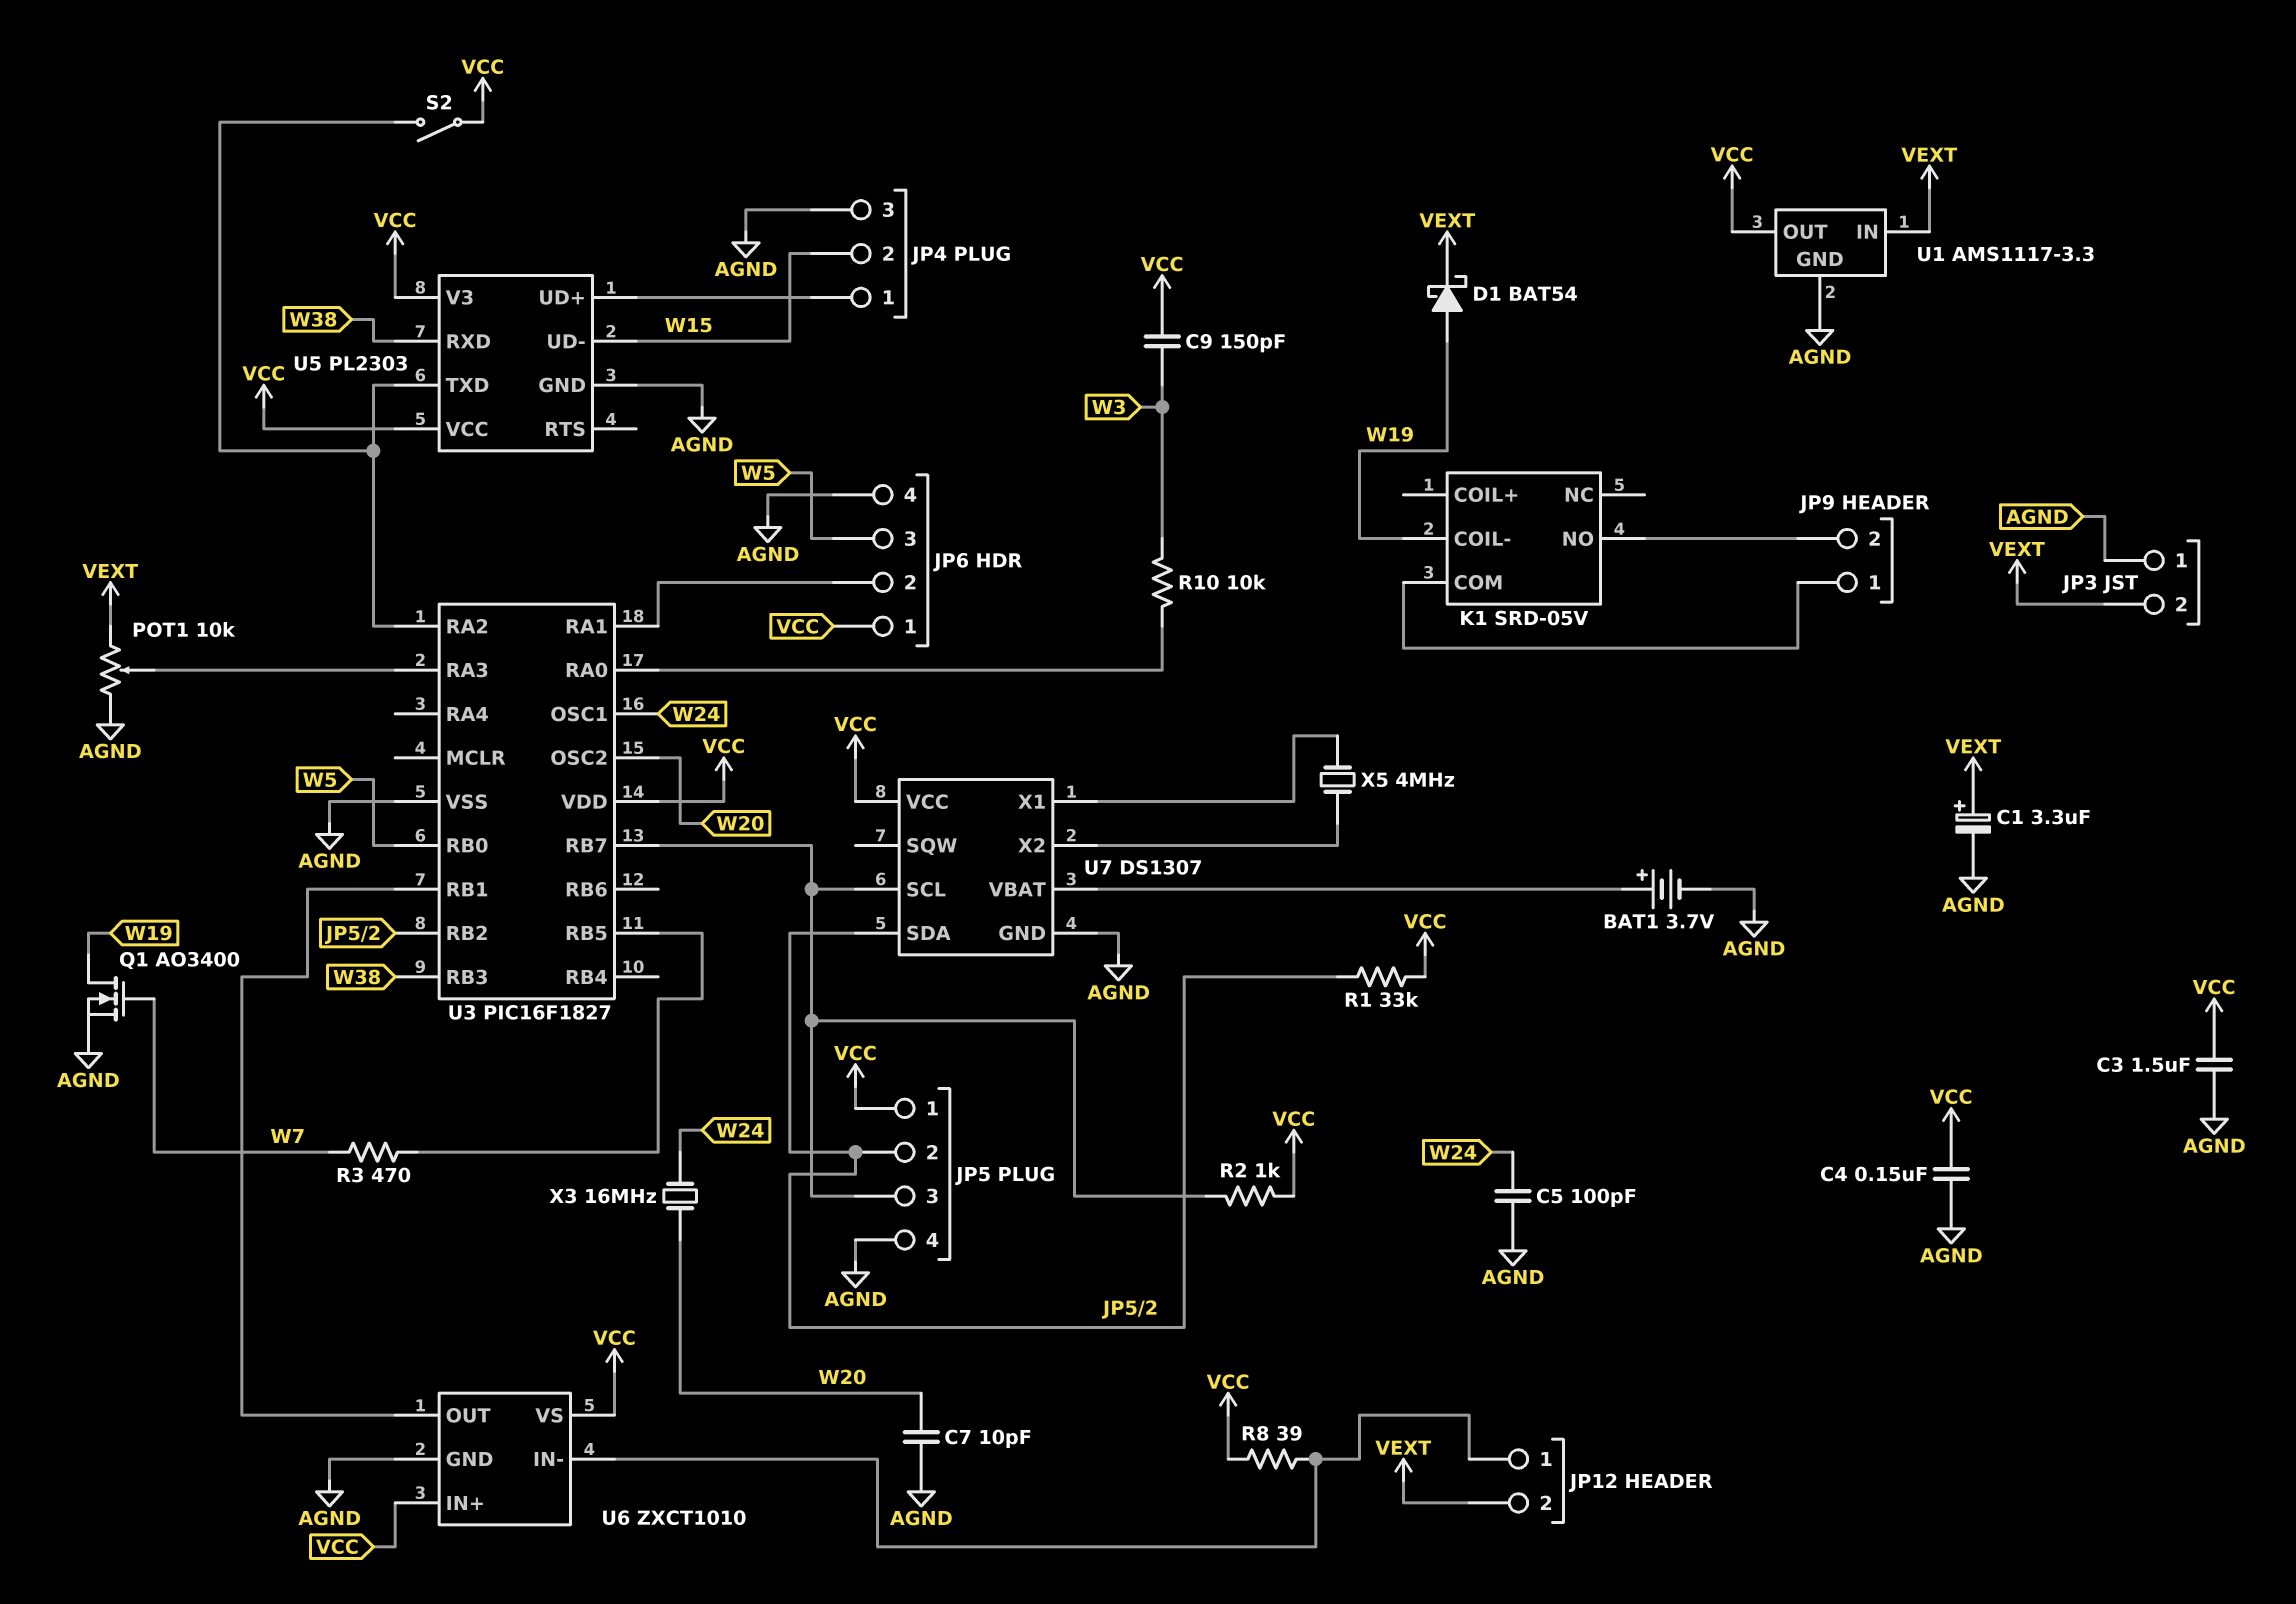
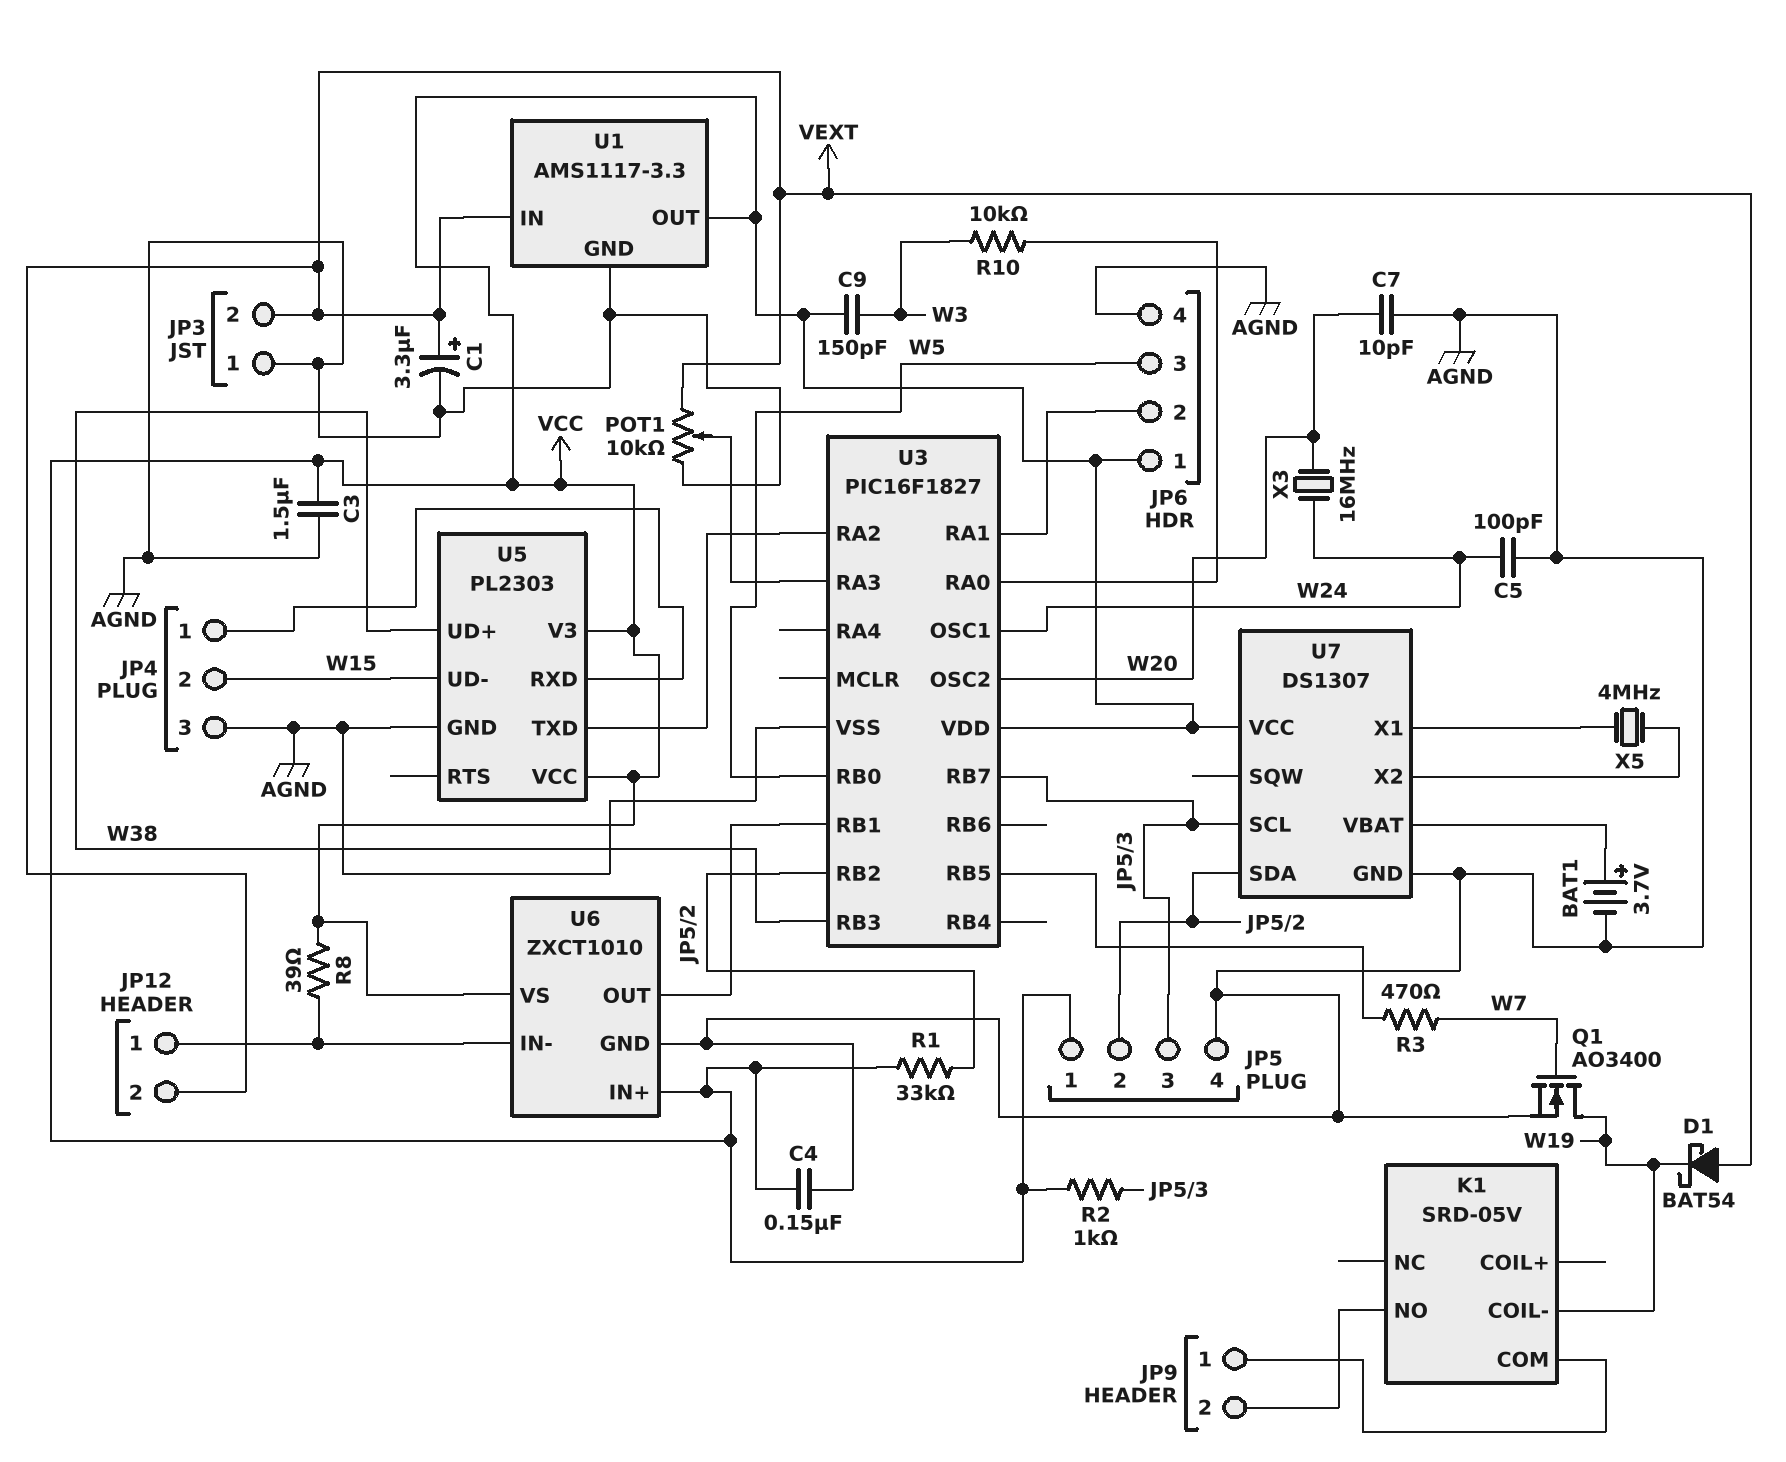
D1: schottky BAT54 (A W19, K VEXT) -> schottky BAT54 (A VEXT, K W19)
S2: switch (U3/RA2, VCC) -> none
U5 pin RXD: W38 -> JP4/1
U5 pin UD+: JP4/1 -> W38

